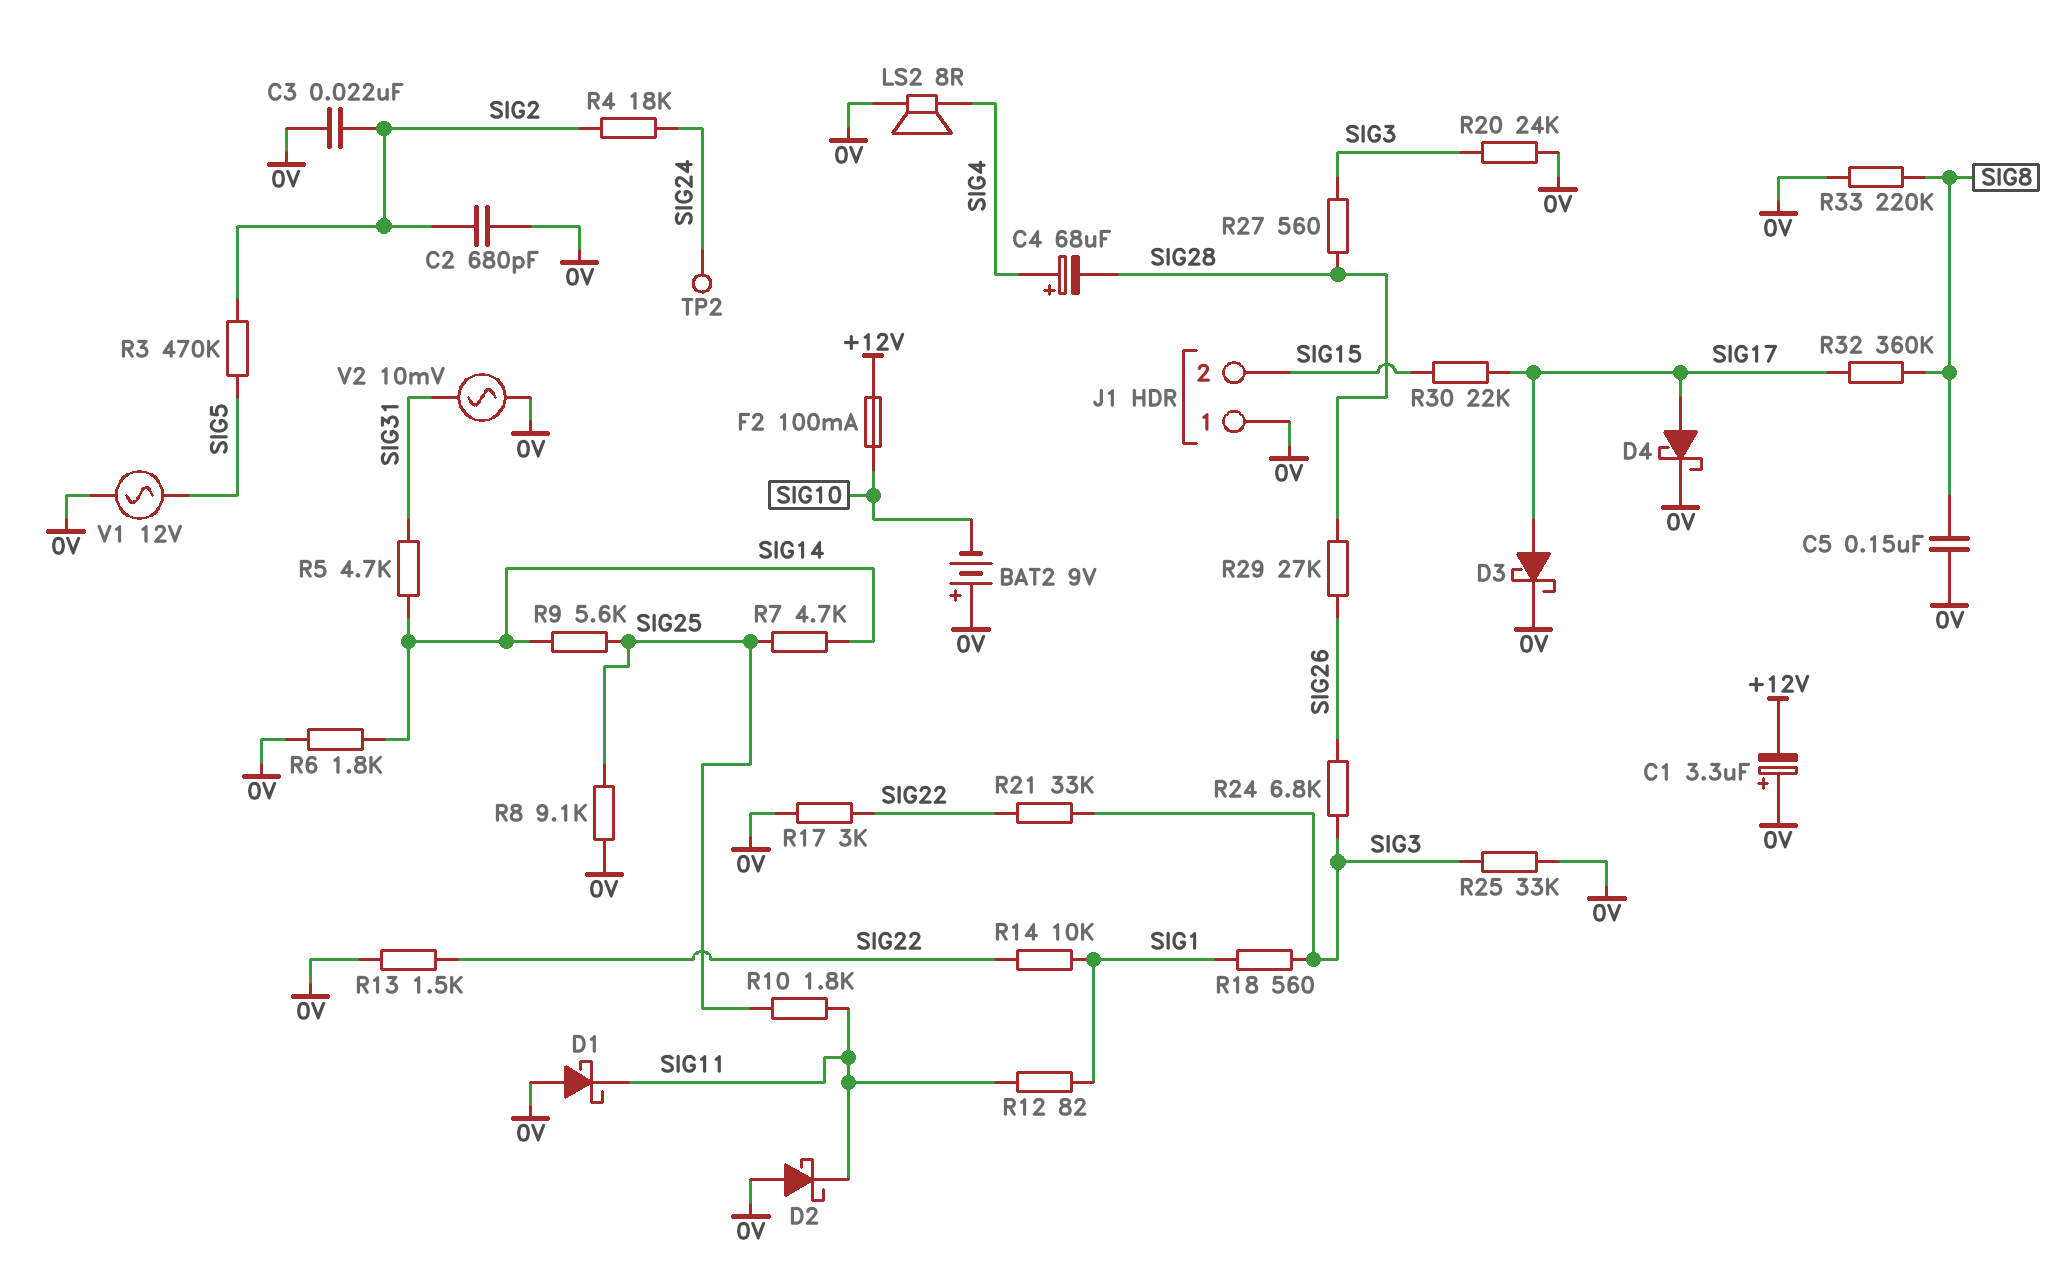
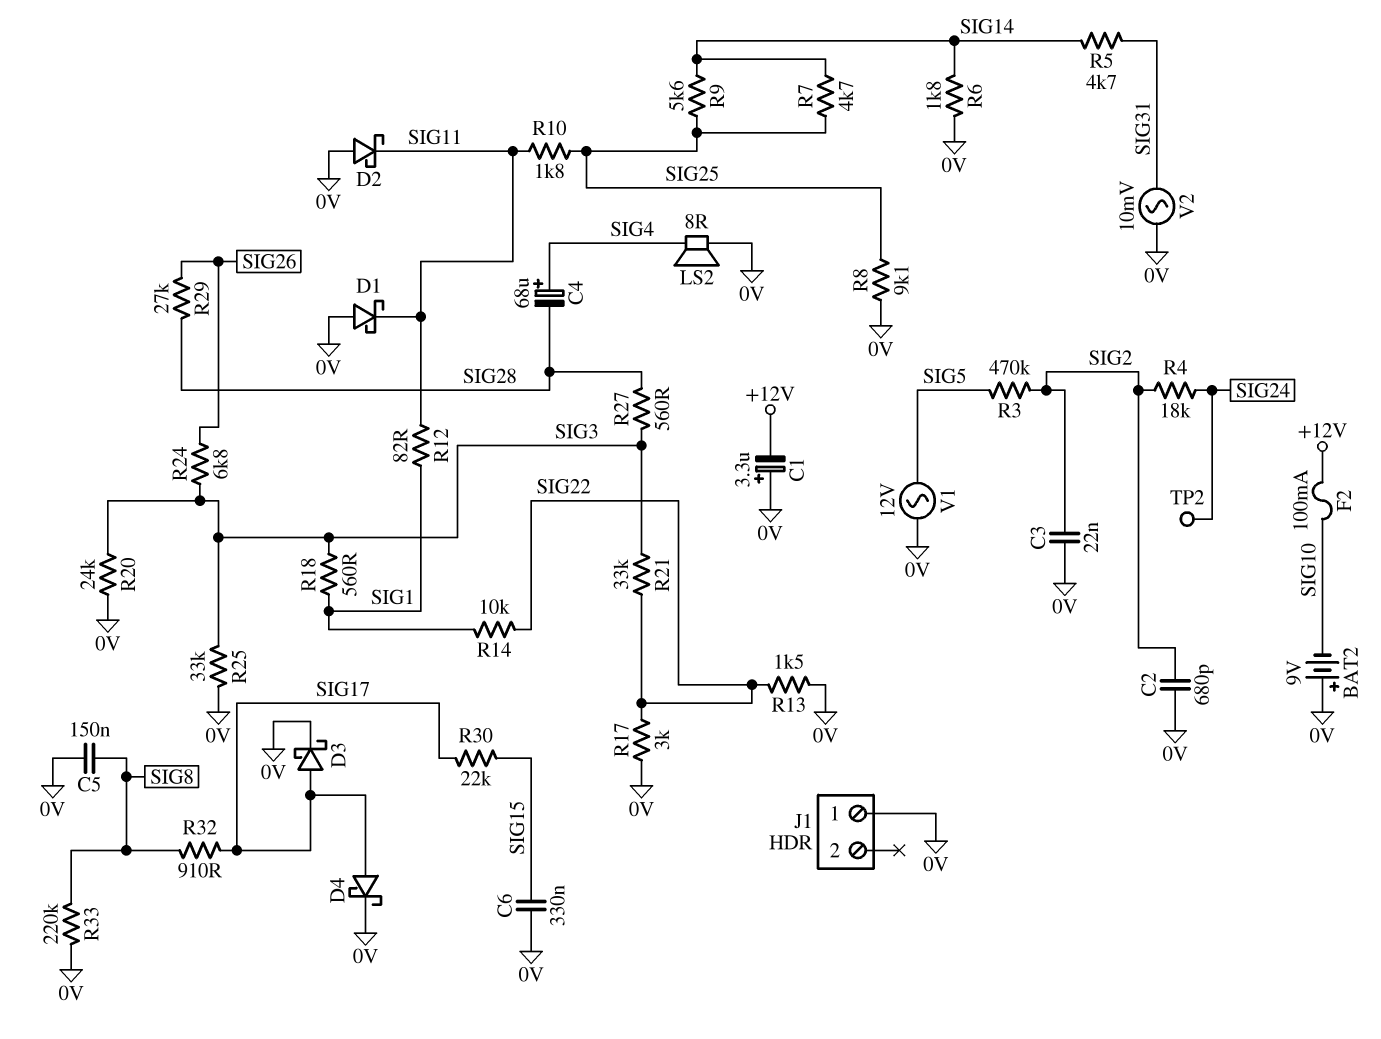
C6: none -> 330nF (0V, SIG15)
J1 pin 2: SIG15 -> none
R32: 360k (SIG8, SIG17) -> 910 (SIG8, SIG17)

